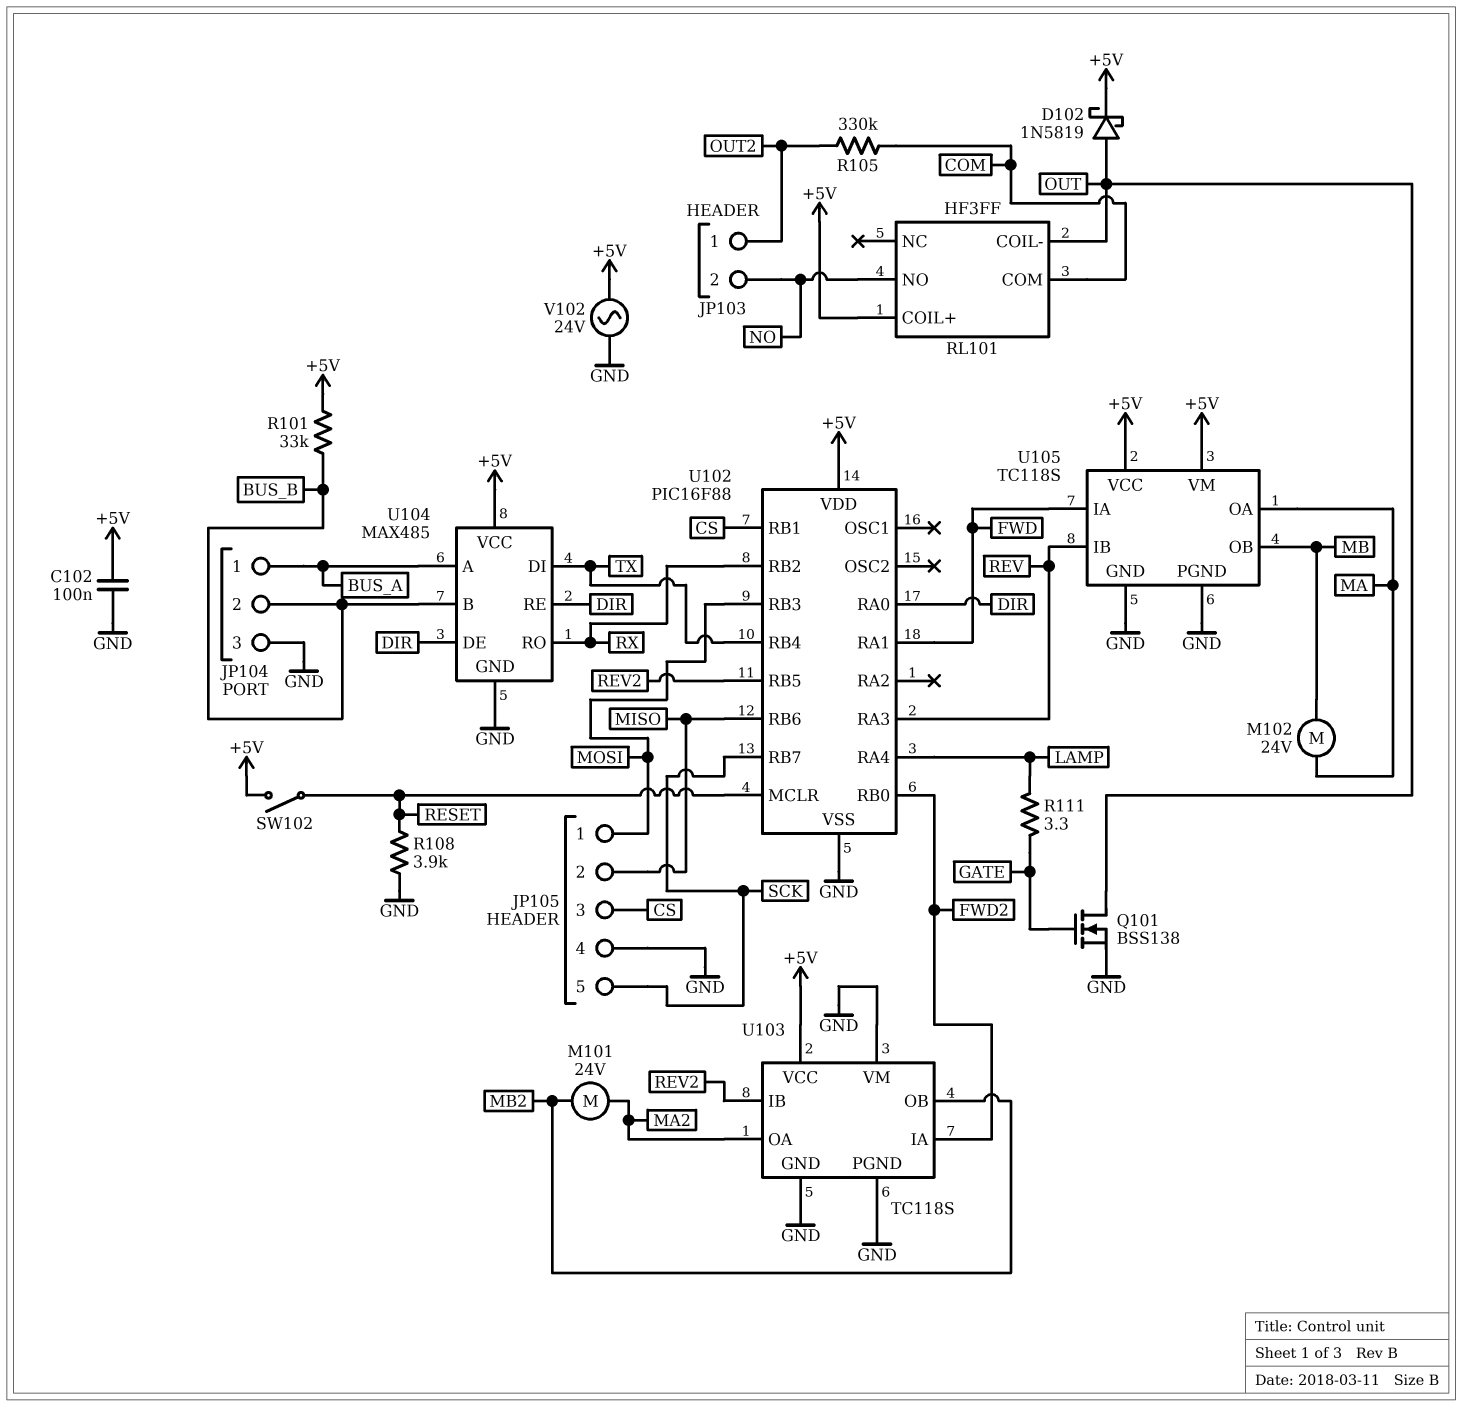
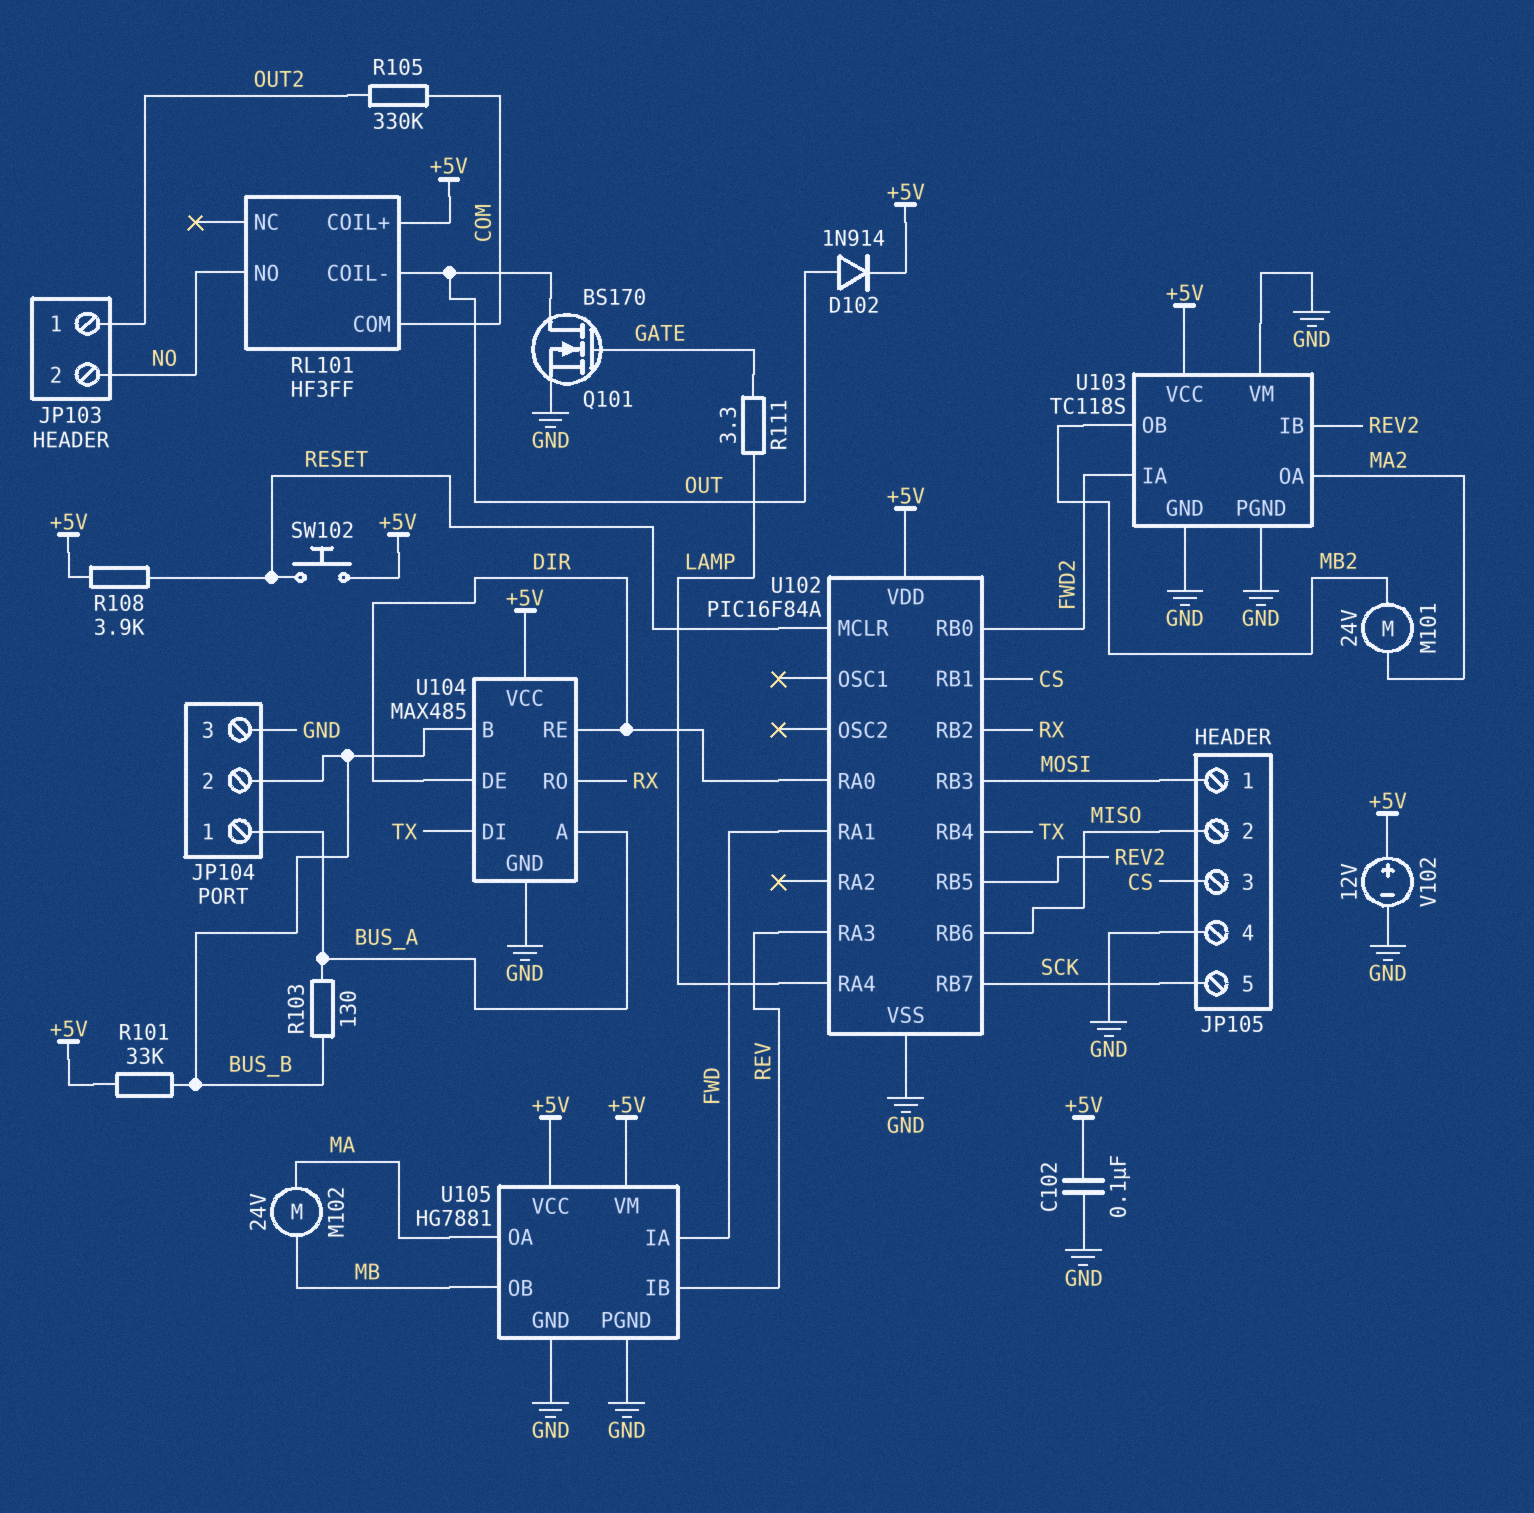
D102: schottky 1N5819 (A OUT, K +5V) -> diode 1N914 (A OUT, K +5V)
Q101: NMOS BSS138 (G GATE, D OUT, S GND) -> NMOS BS170 (G GATE, D OUT, S GND)
R103: none -> 130 (BUS_A, BUS_B)
R108: 3.9k (GND, RESET) -> 3.9k (+5V, RESET)
SW102: switch (+5V, RESET) -> button (+5V, RESET)
U102: PIC16F88 -> PIC16F84A
U105: TC118S -> HG7881
V102: AC 24V (+5V, GND) -> 12V (plus +5V, minus GND)

